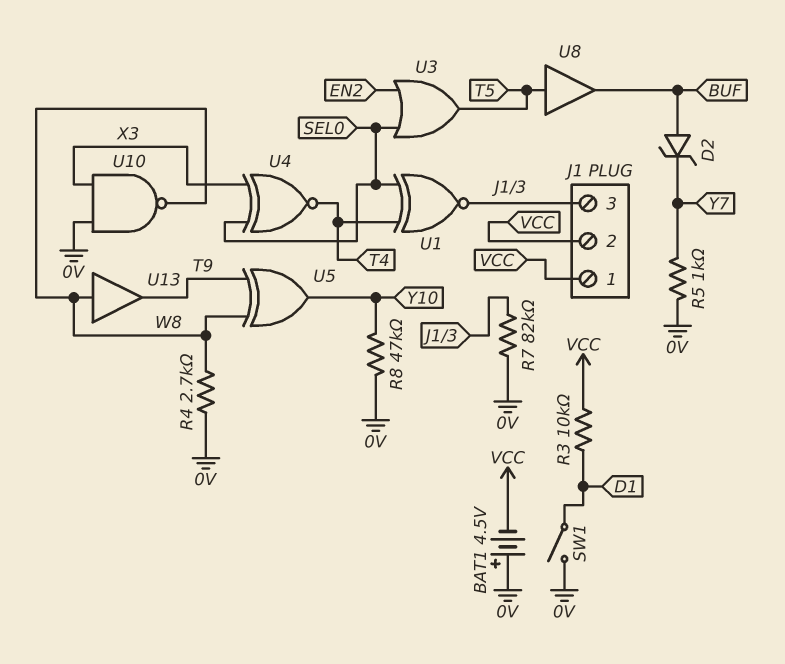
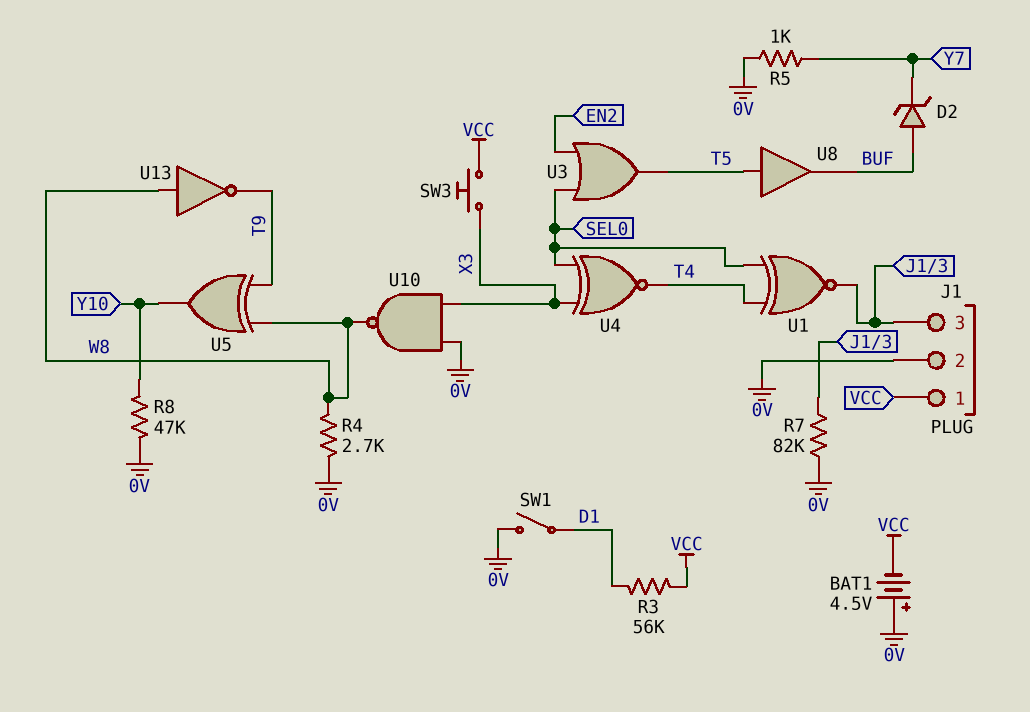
J1 pin 2: VCC -> 0V
R3: 10k (D1, VCC) -> 56k (D1, VCC)
SW3: none -> button (VCC, X3)
U13: buffer (in W8, out T9) -> NOT (in W8, out T9)

